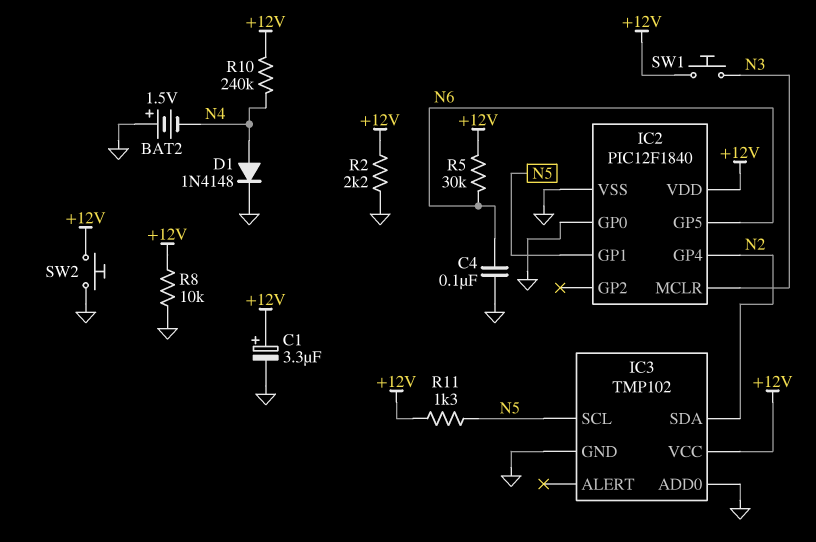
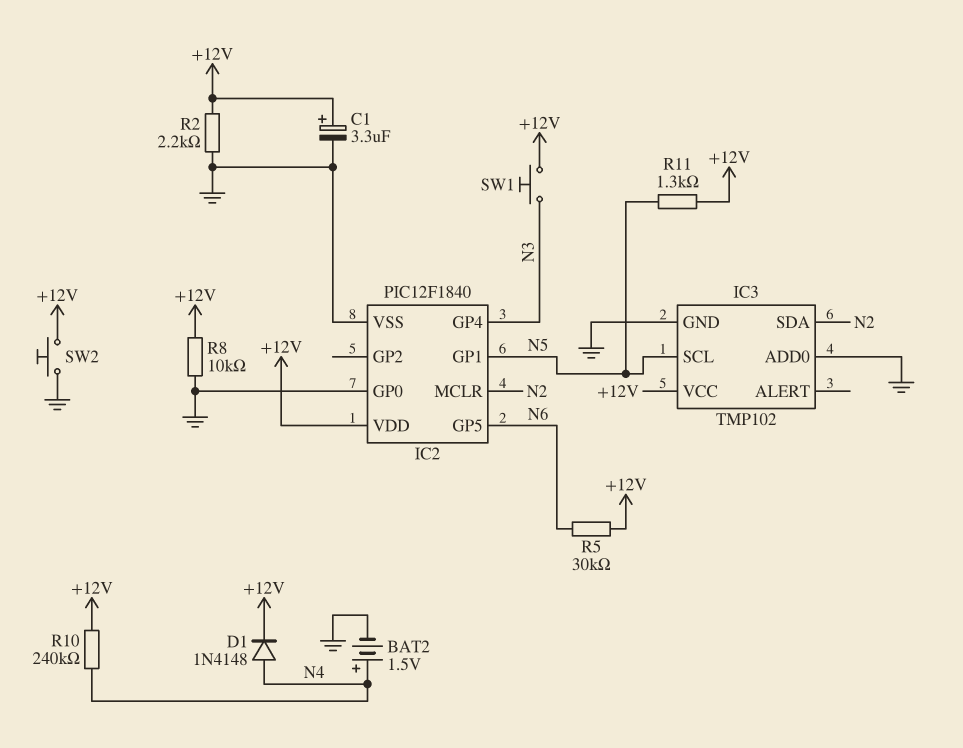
BAT2: 1.5V (plus GND, minus N4) -> 1.5V (plus N4, minus GND)
C4: 100nF (GND, N6) -> none
D1: diode 1N4148 (A N4, K GND) -> diode 1N4148 (A N4, K +12V)
IC2 pin GP4: N2 -> N3
IC2 pin MCLR: N3 -> N2

